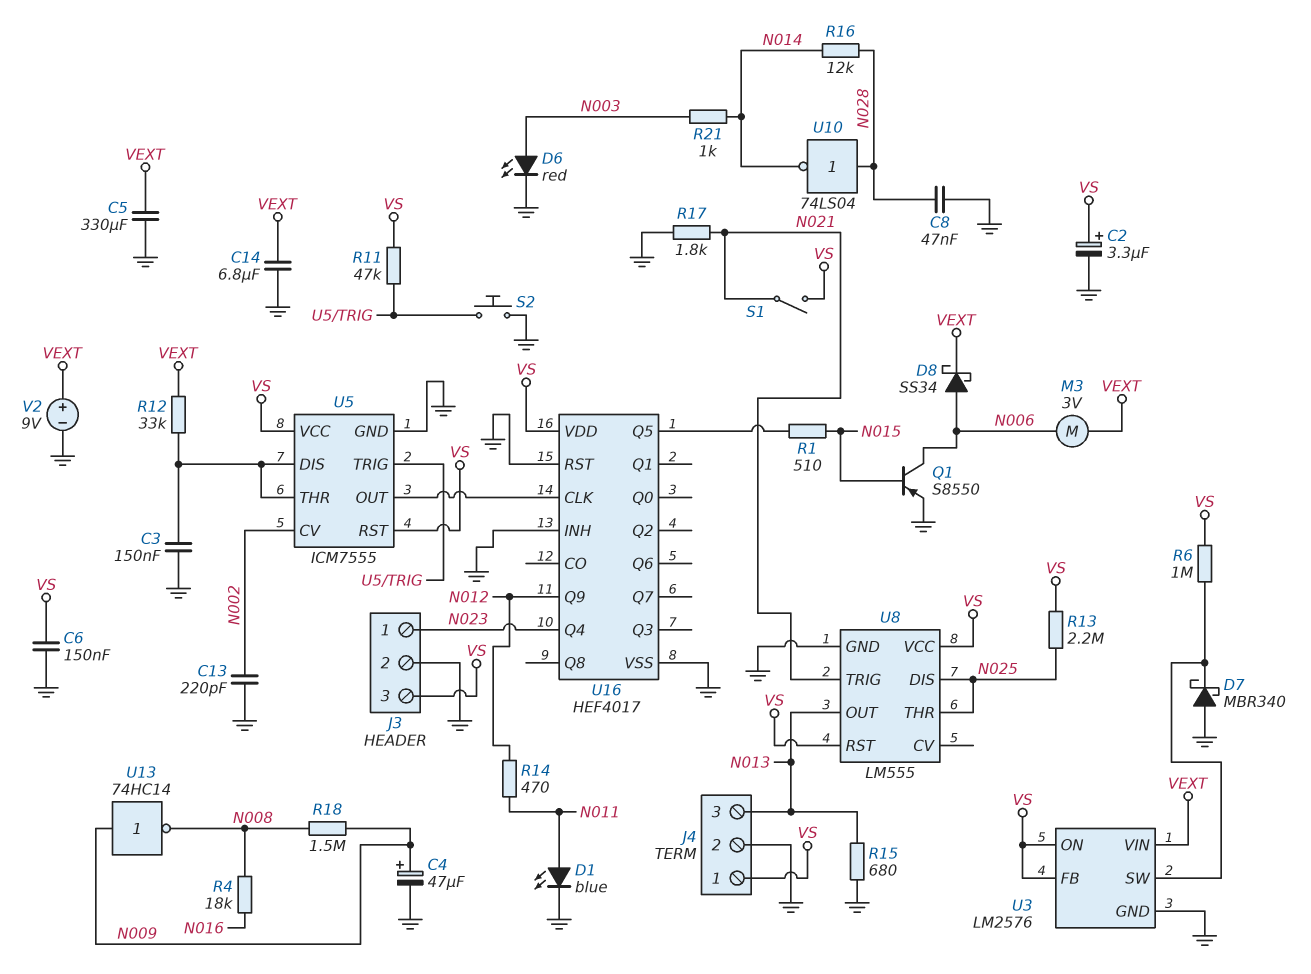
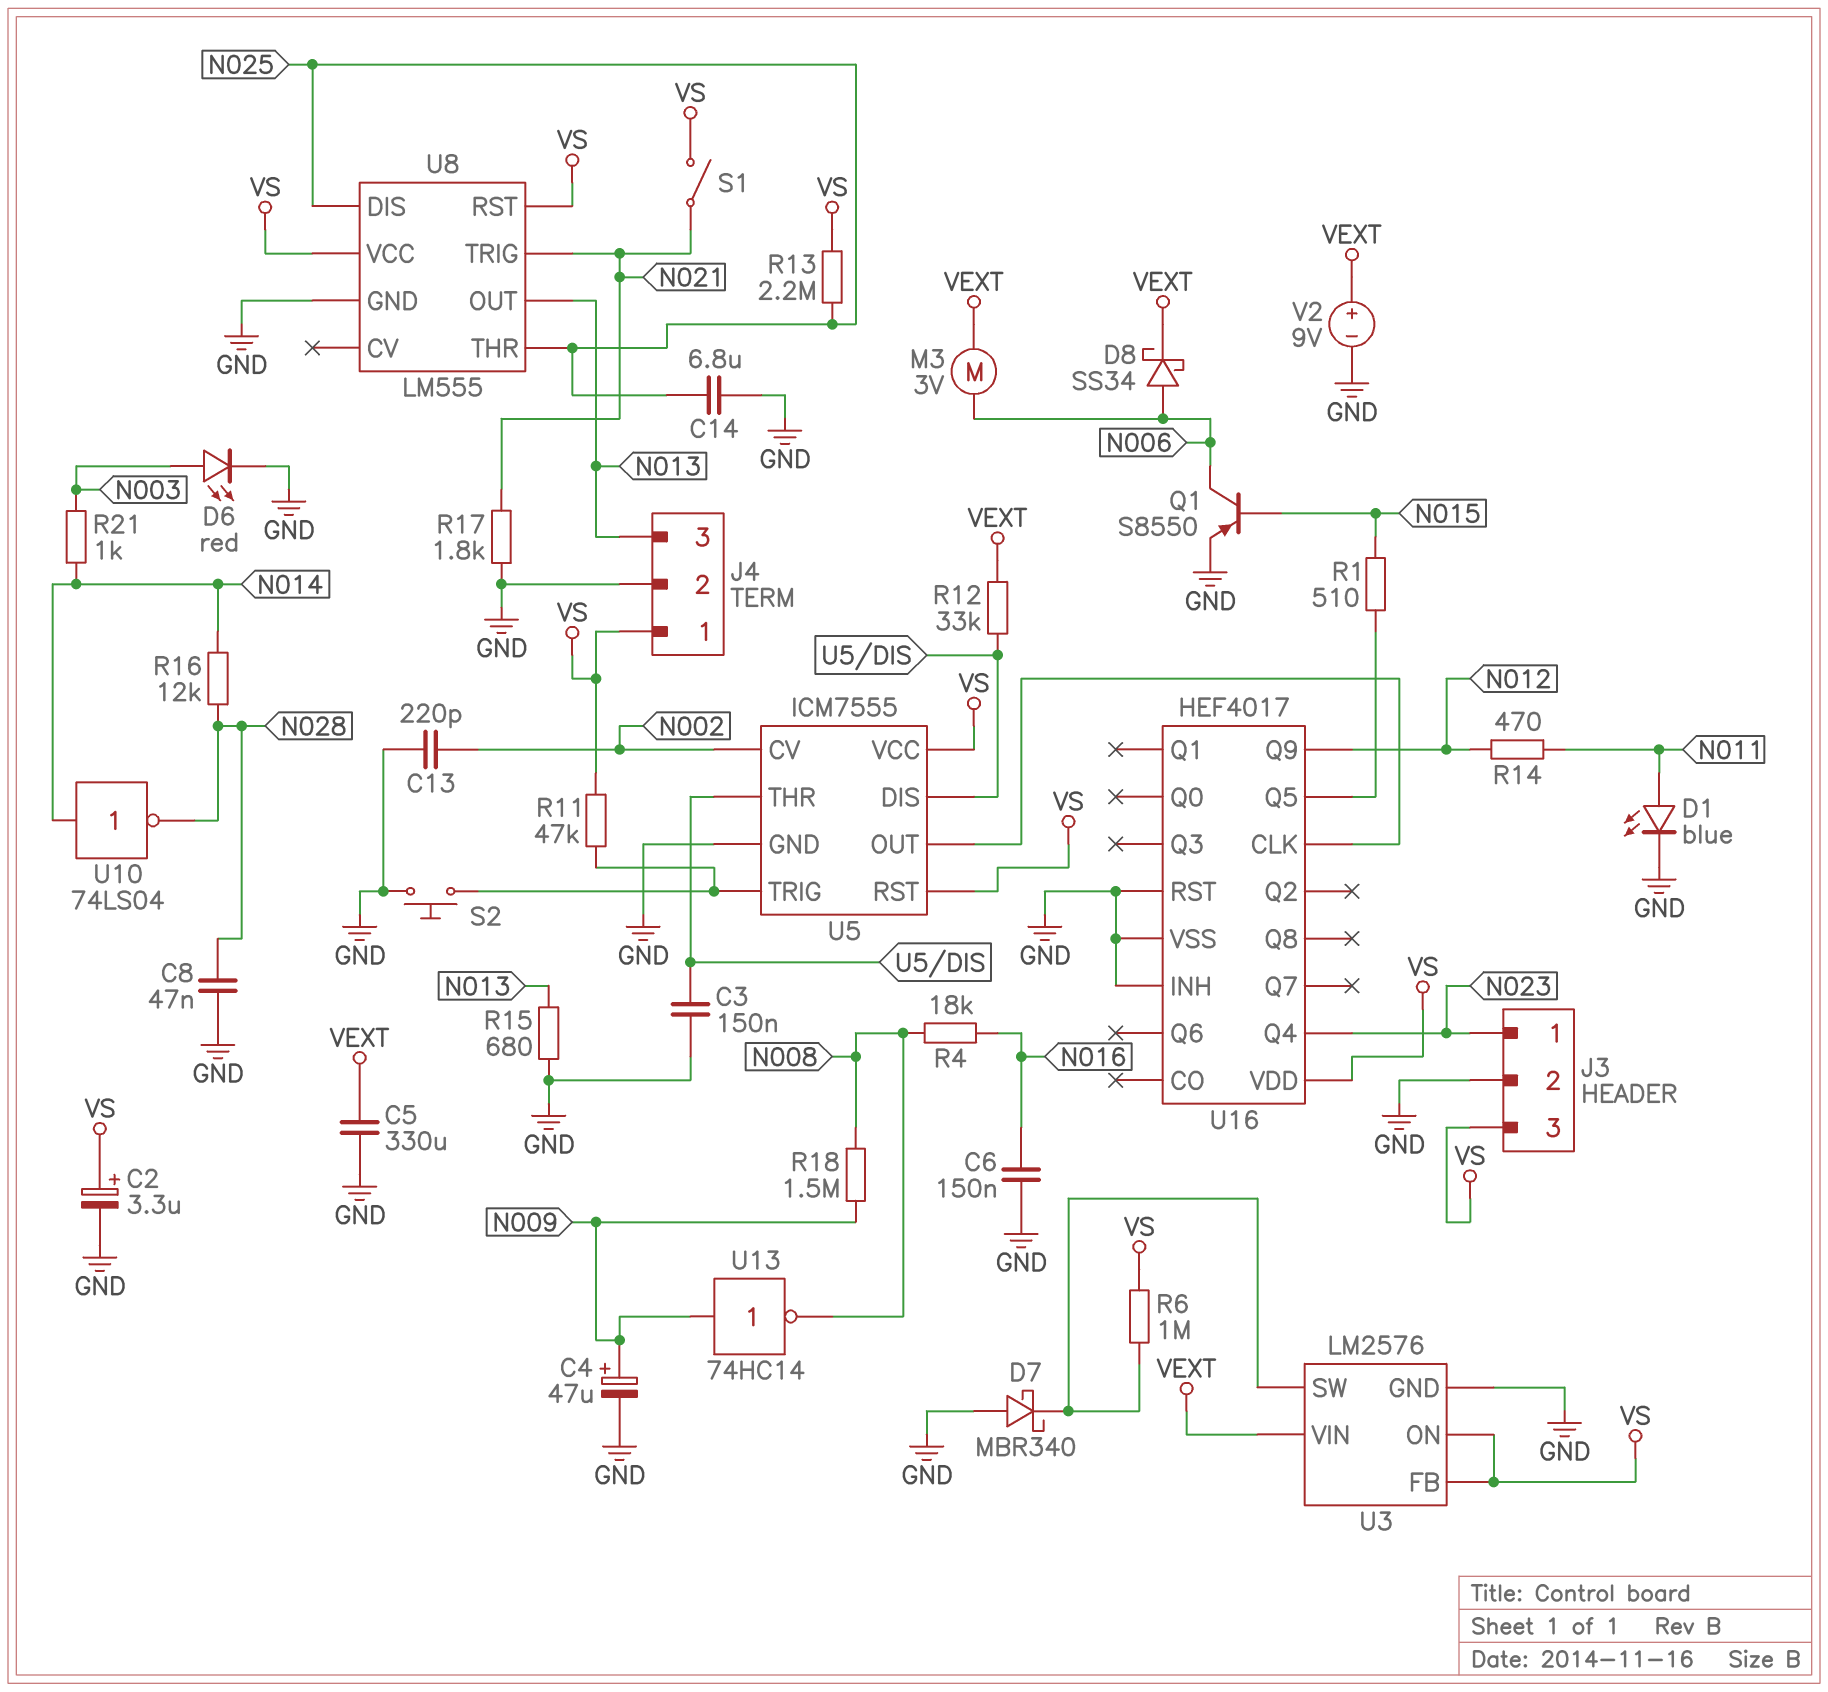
C6: 150nF (GND, VS) -> 150nF (GND, N016)
C14: 6.8uF (GND, VEXT) -> 6.8uF (GND, N025)
U10: NOT 74LS04 (in N028, out N014) -> NOT 74LS04 (in N014, out N028)

